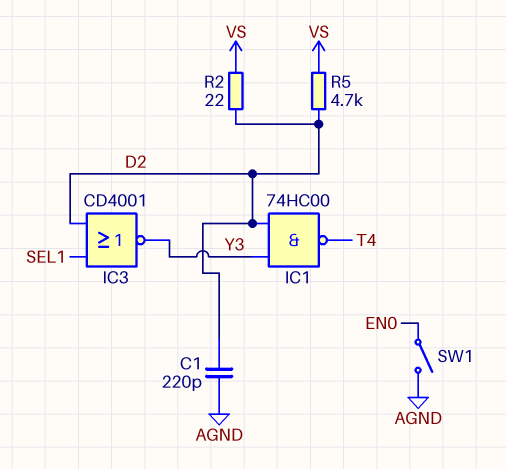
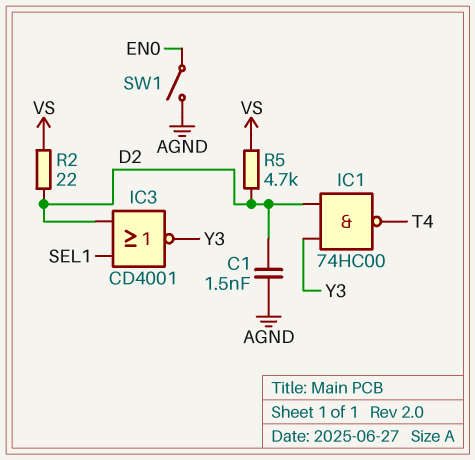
C1: 220pF (AGND, D2) -> 1.5nF (AGND, D2)

